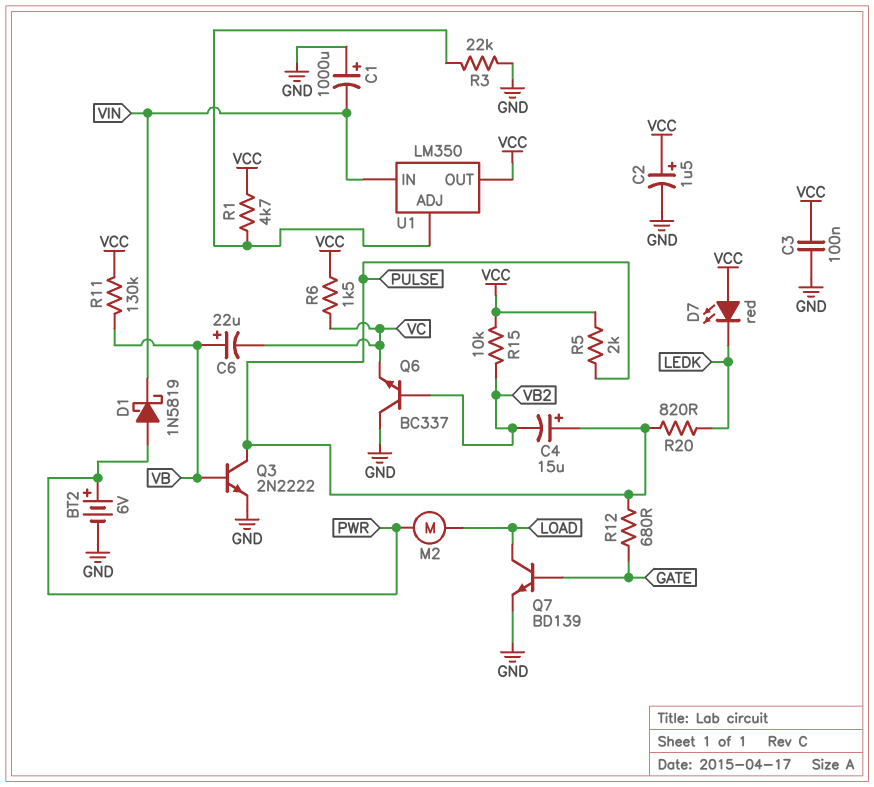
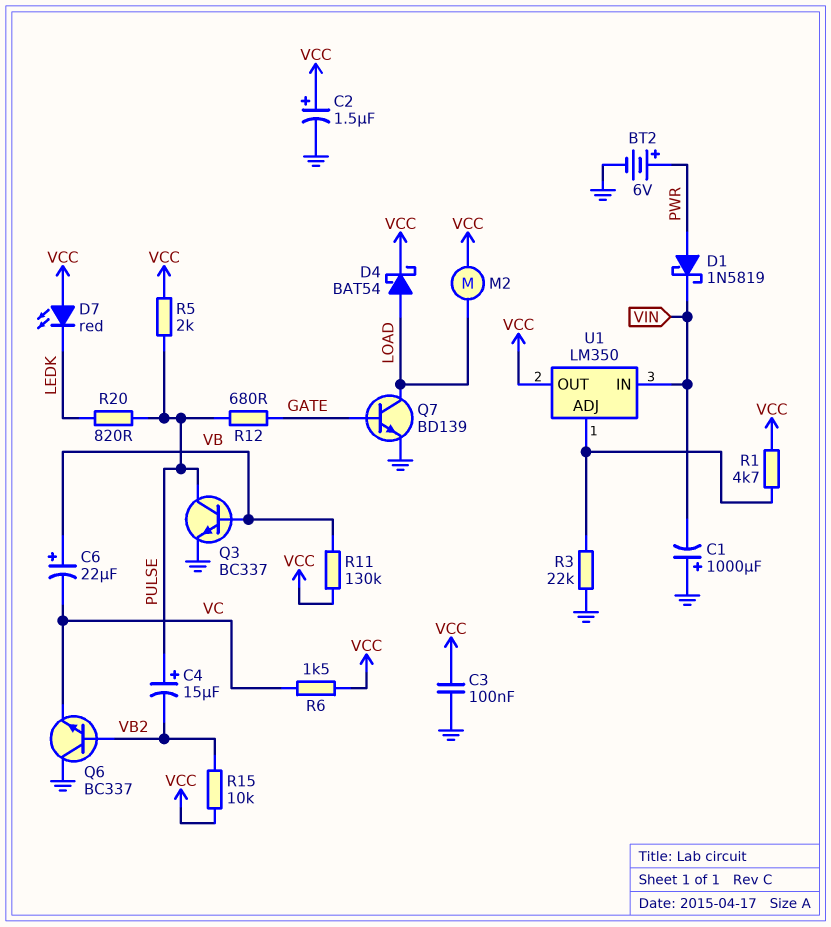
D4: none -> schottky BAT54 (A LOAD, K VCC)
M2: motor (LOAD, PWR) -> motor (LOAD, VCC)
Q3: NPN 2N2222 (B VB, C PULSE, E GND) -> NPN BC337 (B VB, C PULSE, E GND)

